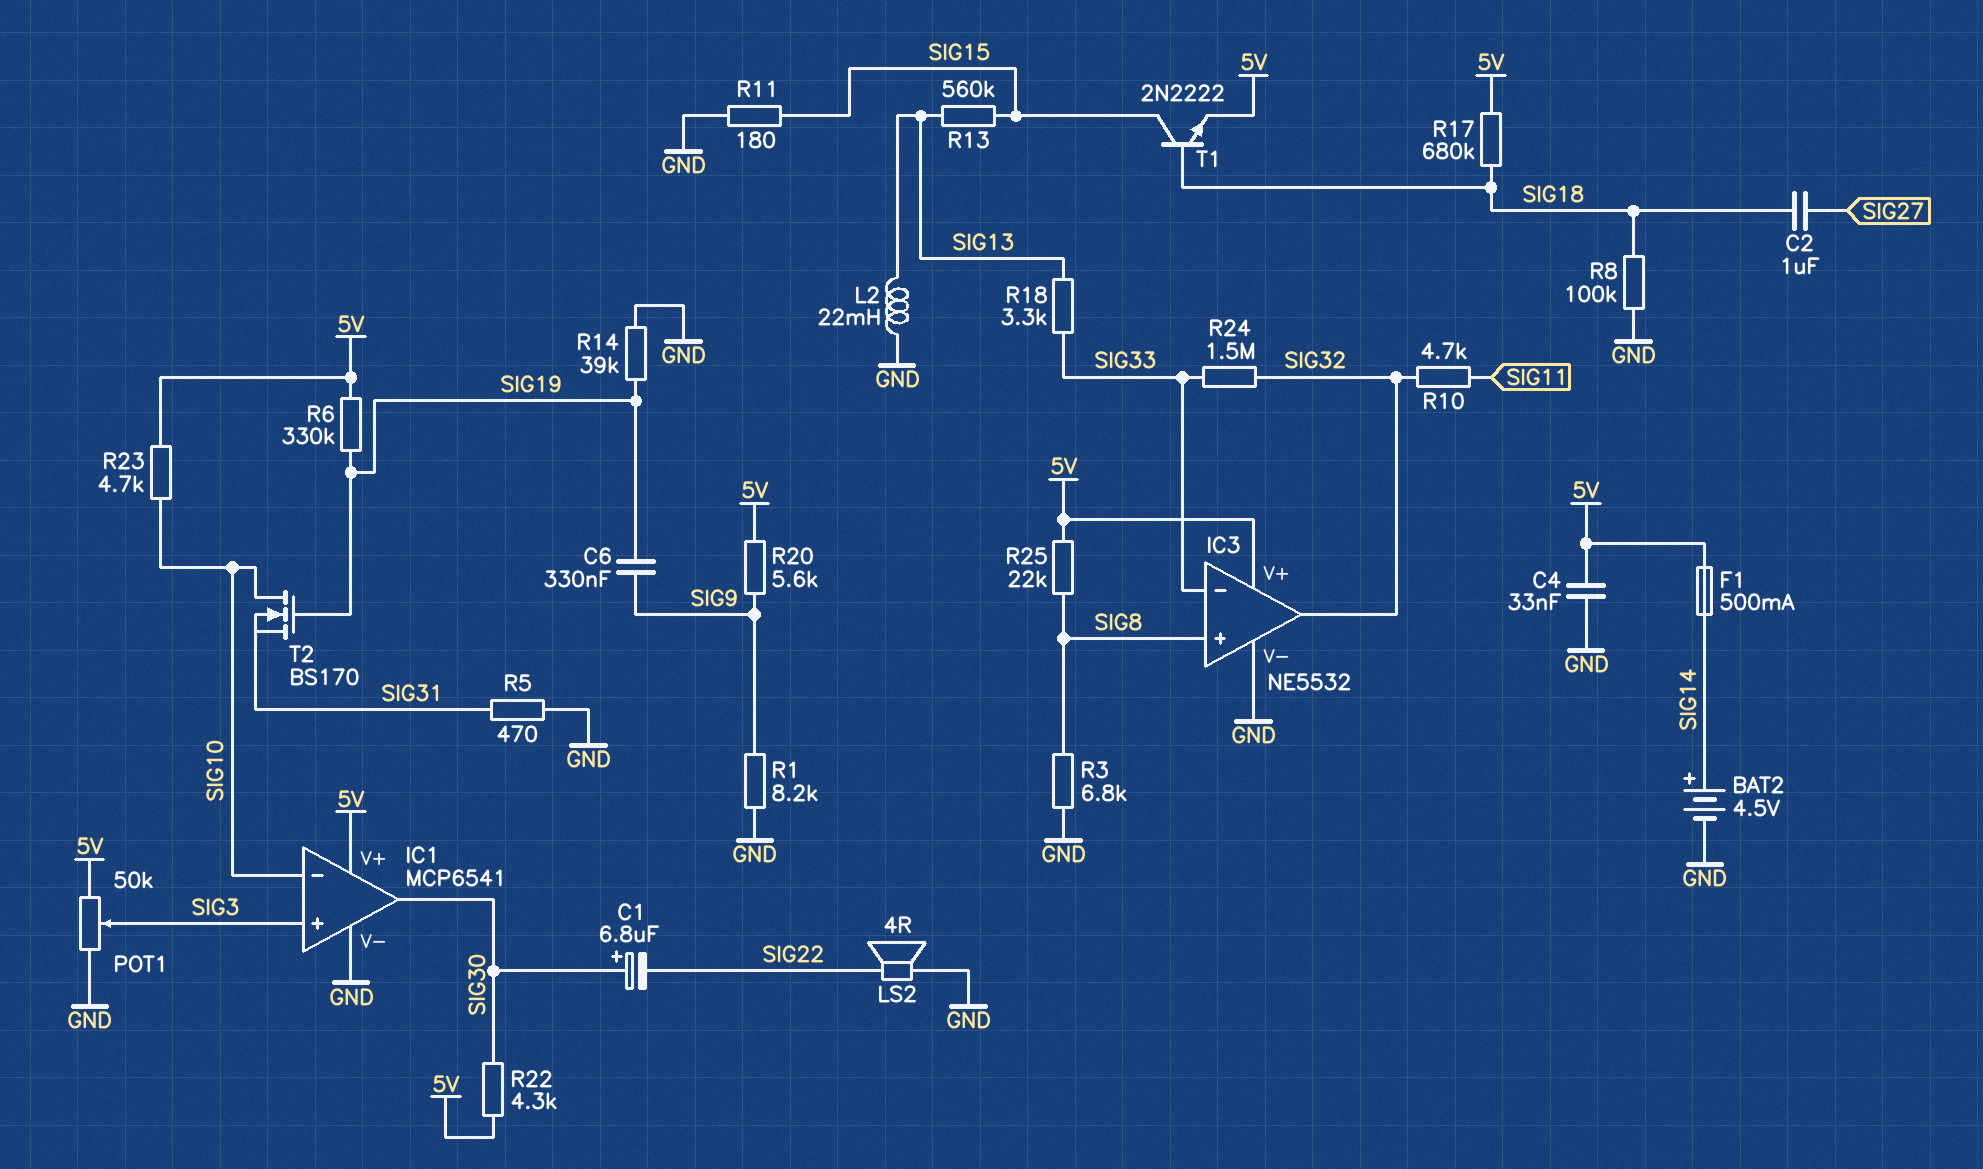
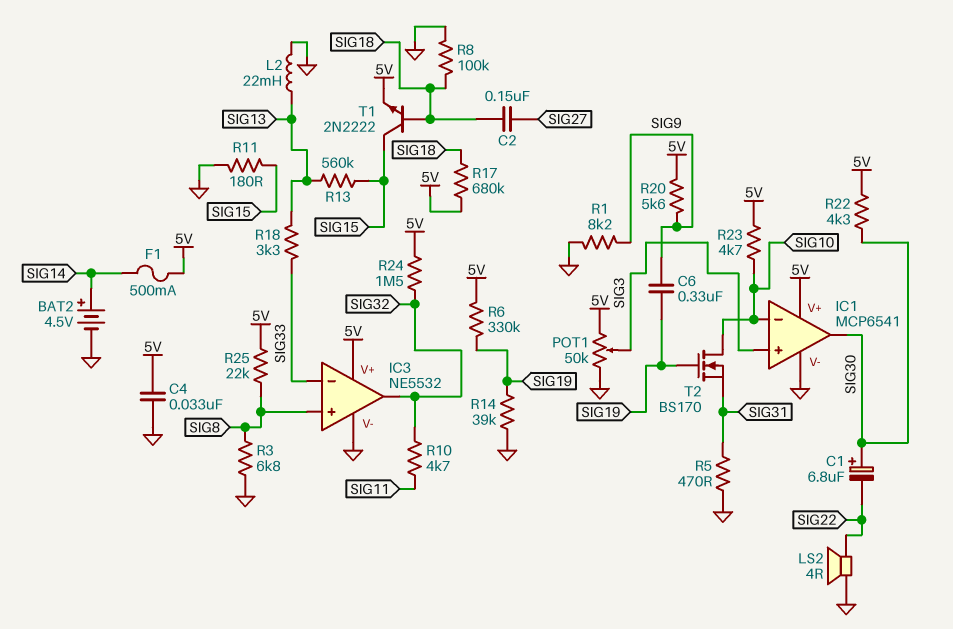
C2: 1uF (SIG18, SIG27) -> 150nF (SIG18, SIG27)
R24: 1.5M (SIG32, SIG33) -> 1.5M (5V, SIG32)

